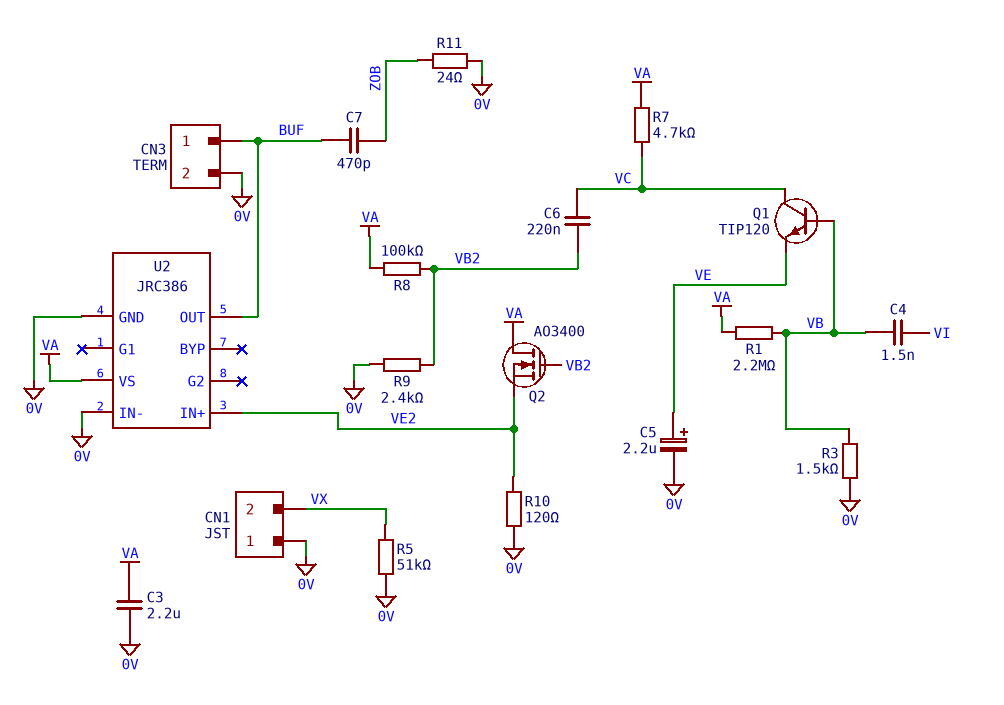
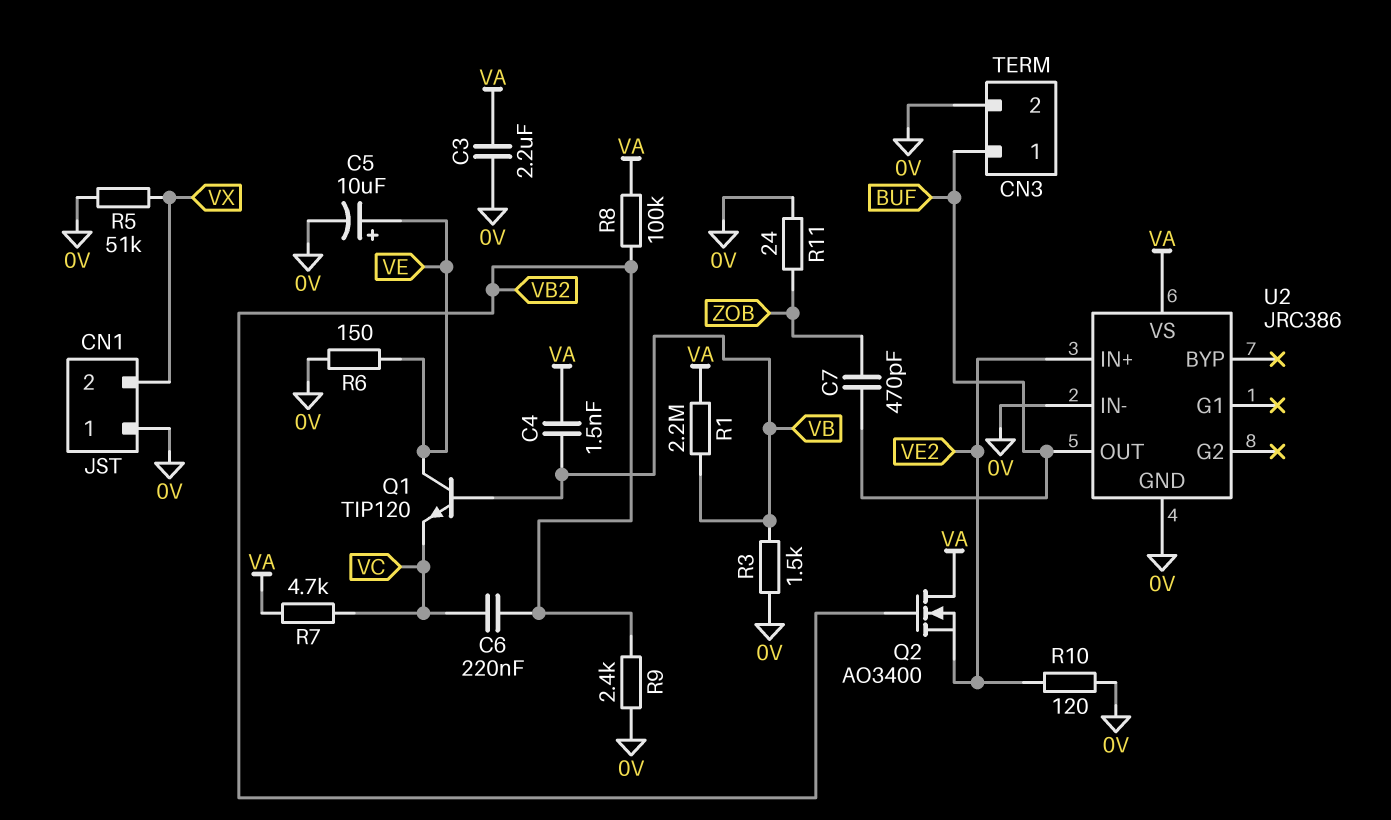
C4: 1.5nF (VB, VI) -> 1.5nF (VA, VB)
C5: 2.2uF (plus VE, minus 0V) -> 10uF (plus VE, minus 0V)
Q1: NPN TIP120 (B VB, C VC, E VE) -> NPN TIP120 (B VB, C VE, E VC)
R6: none -> 150 (0V, VE)

